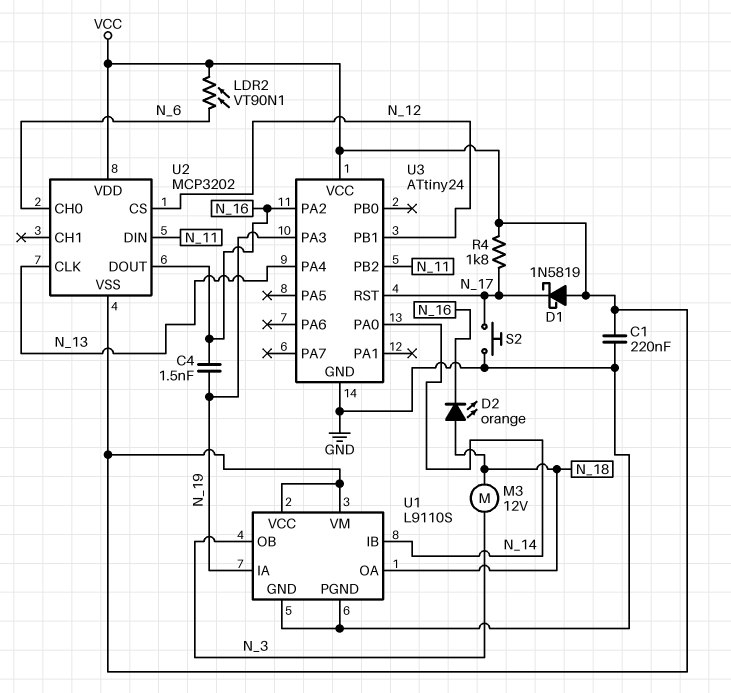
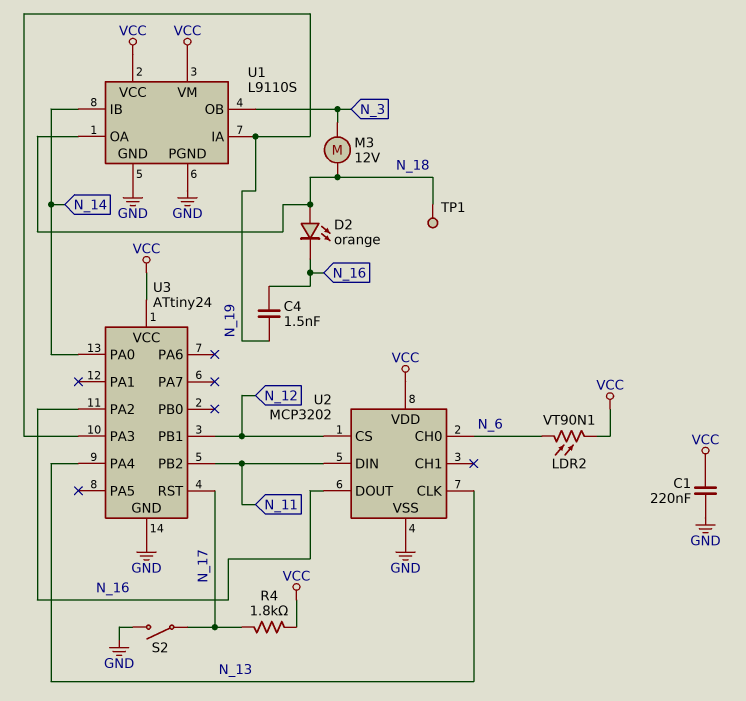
D1: schottky 1N5819 (A VCC, K N_17) -> none
S2: button (GND, N_17) -> switch (GND, N_17)
TP1: none -> test point (N_18)
U2 pin VSS: VCC -> GND

